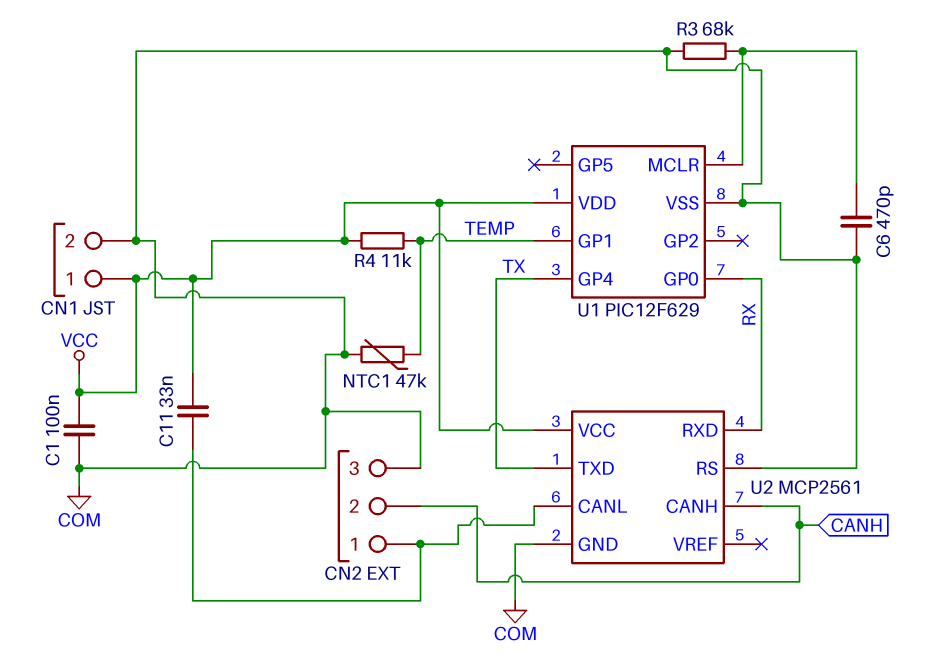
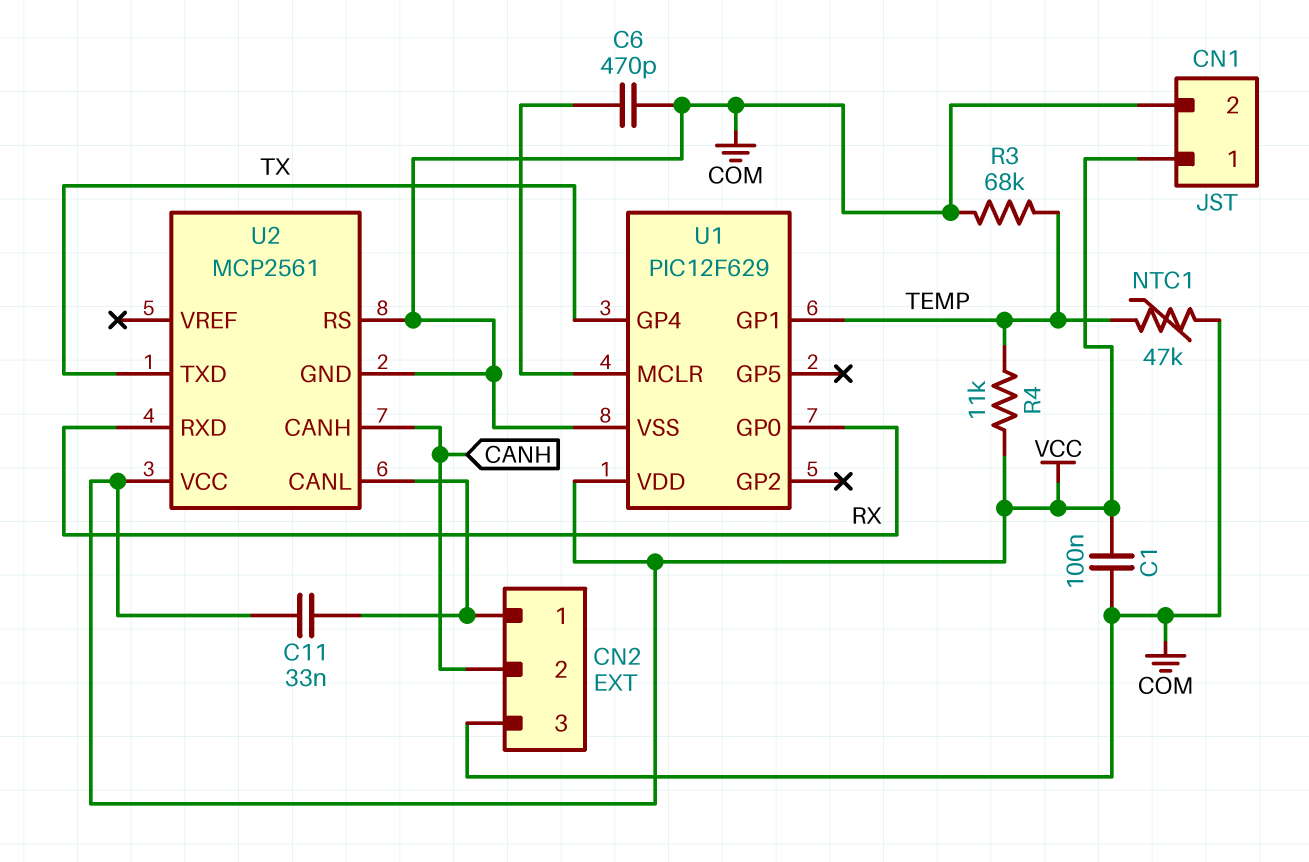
R3: 68k (COM, U1/MCLR) -> 68k (COM, TEMP)

